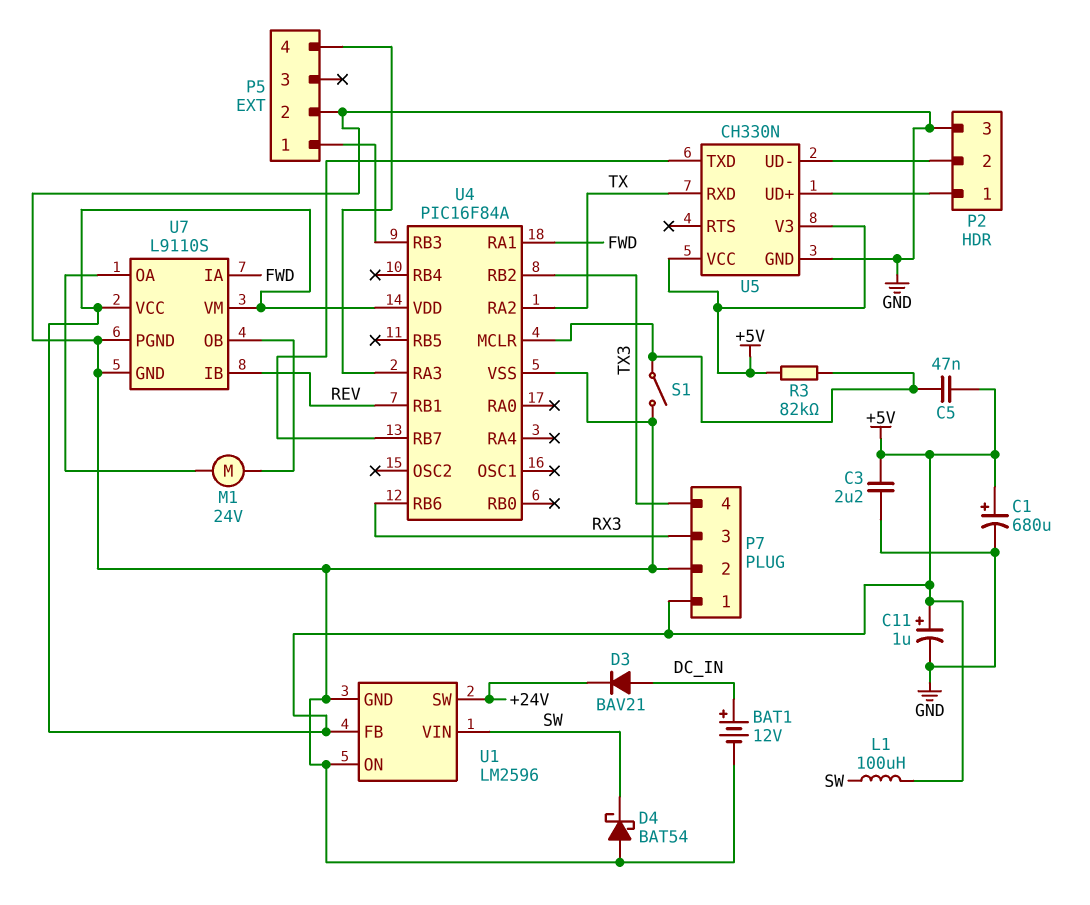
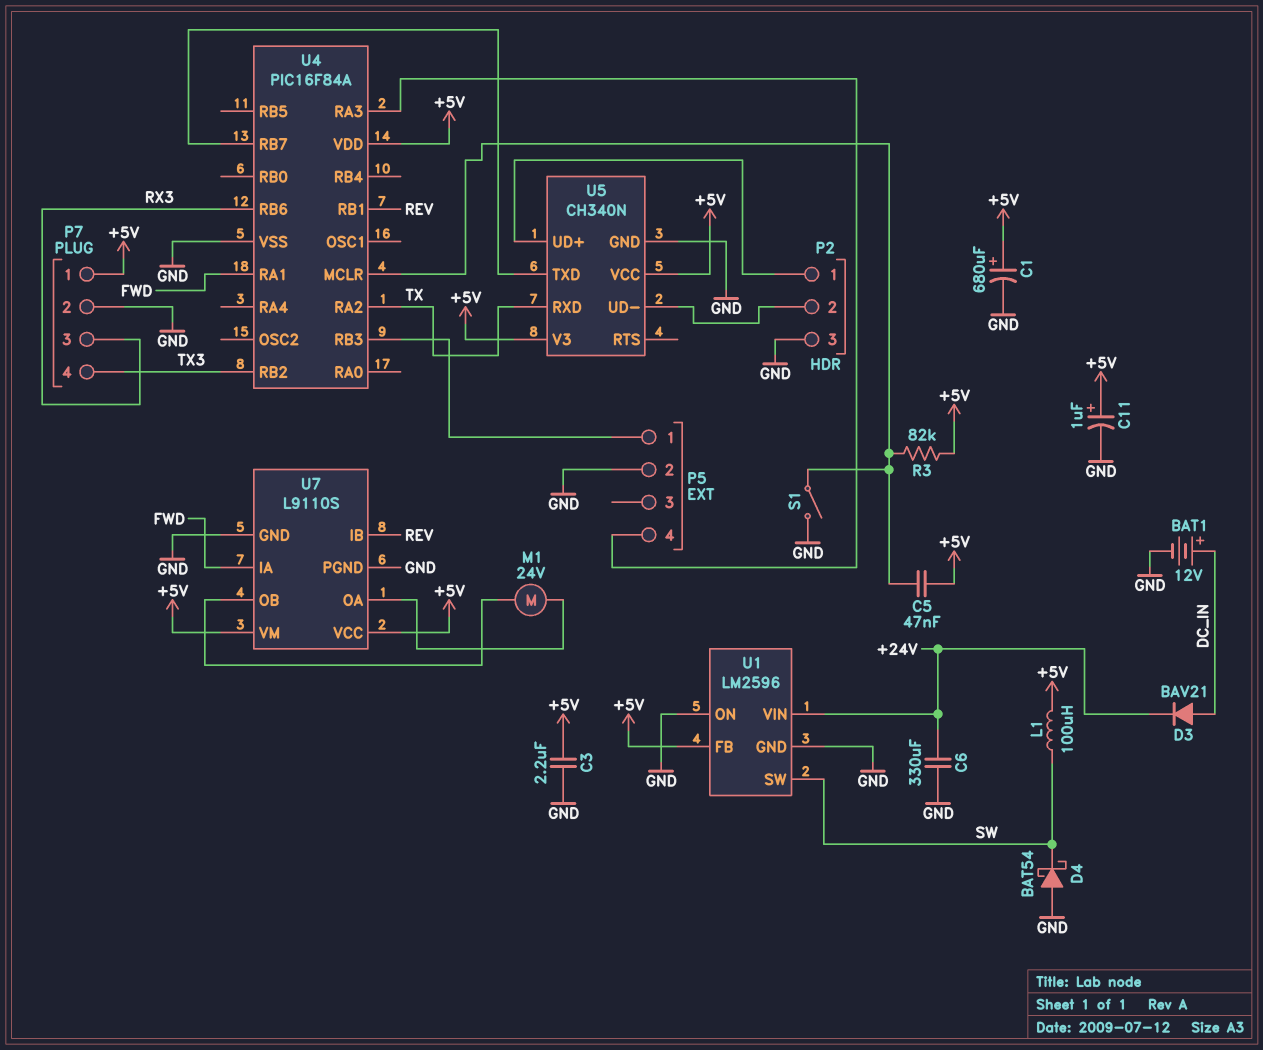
C6: none -> 330uF (+24V, GND)
U1 pin SW: +24V -> SW
U1 pin VIN: SW -> +24V
U5: CH330N -> CH340N

